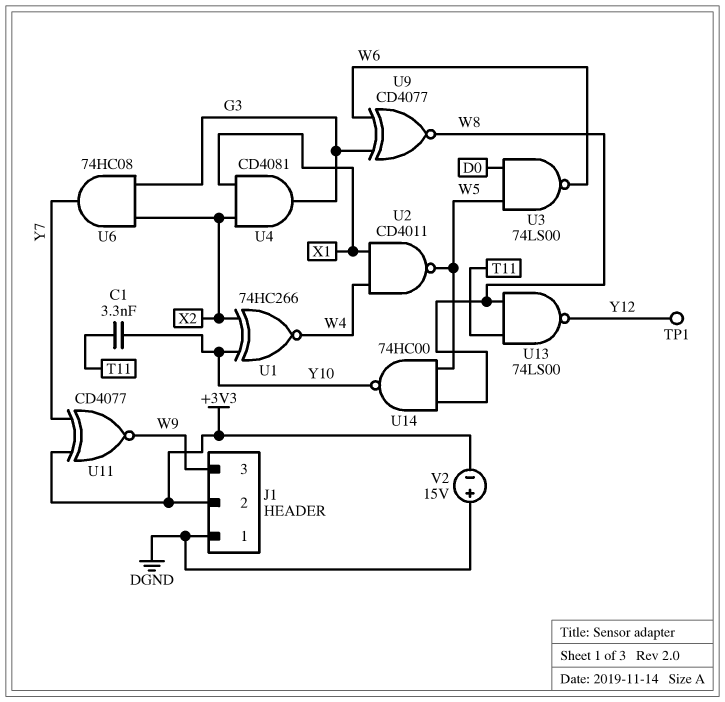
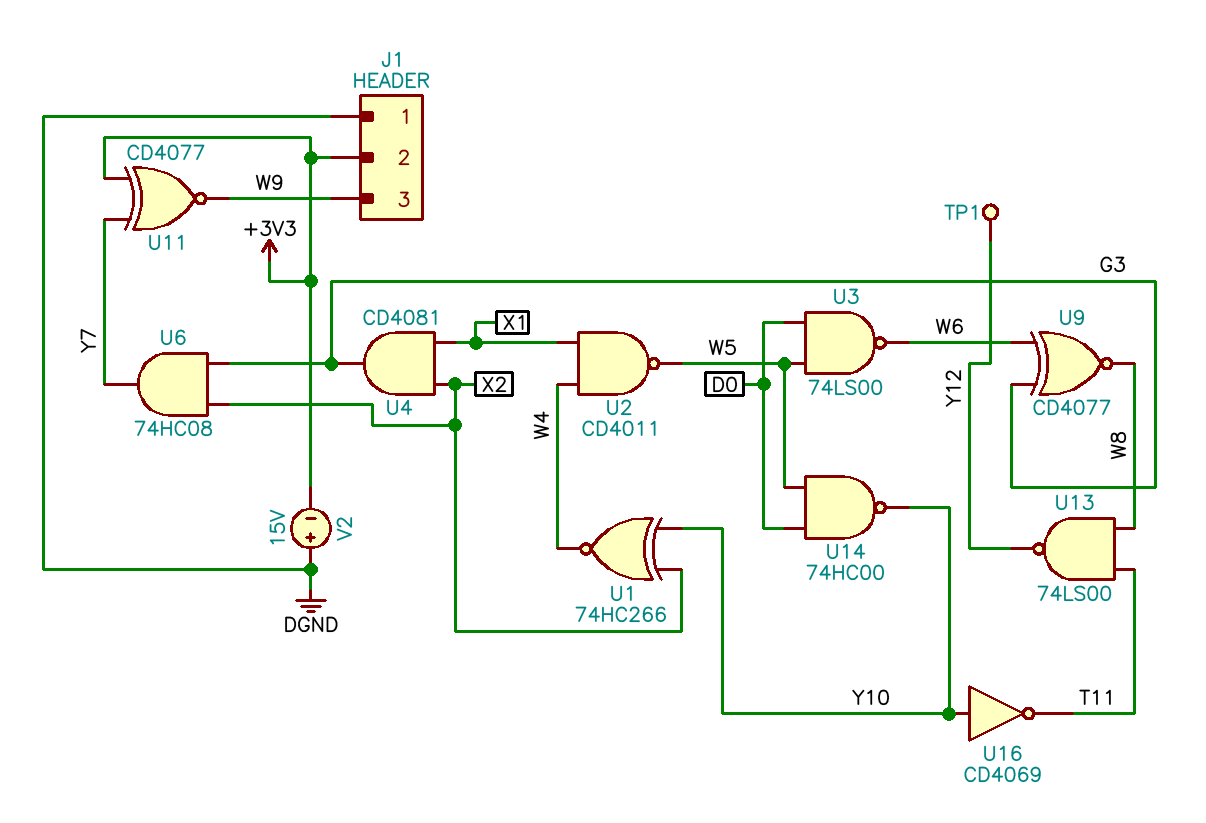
C1: 3.3nF (T11, Y10) -> none
U14: NAND 74HC00 (in W5, in W8, out Y10) -> NAND 74HC00 (in D0, in W5, out Y10)
U16: none -> NOT CD4069 (in Y10, out T11)

